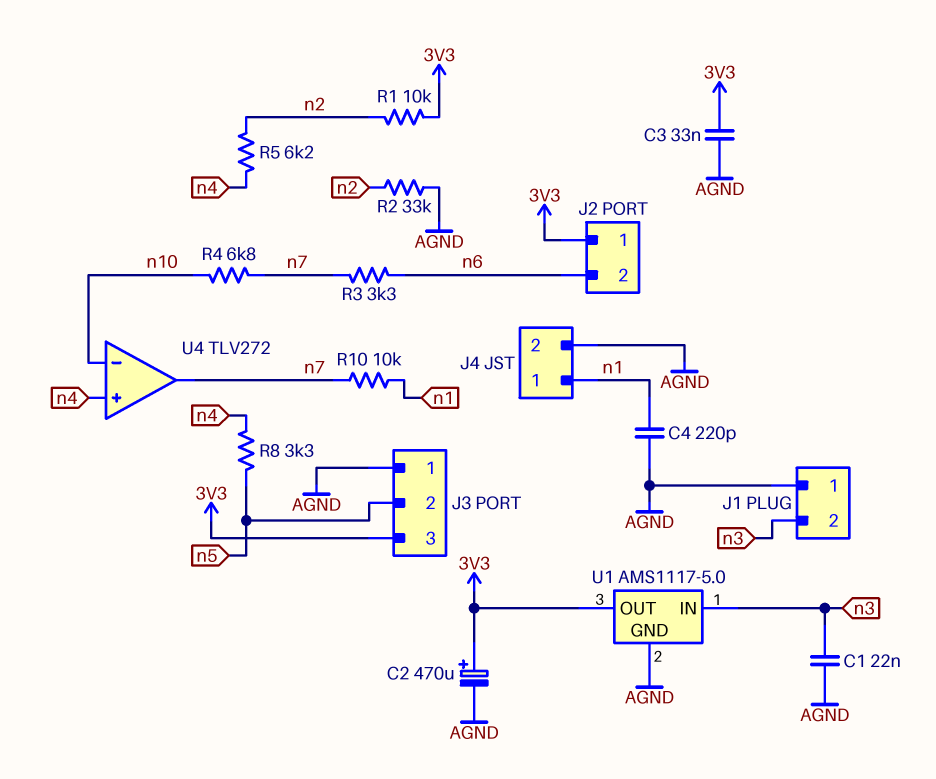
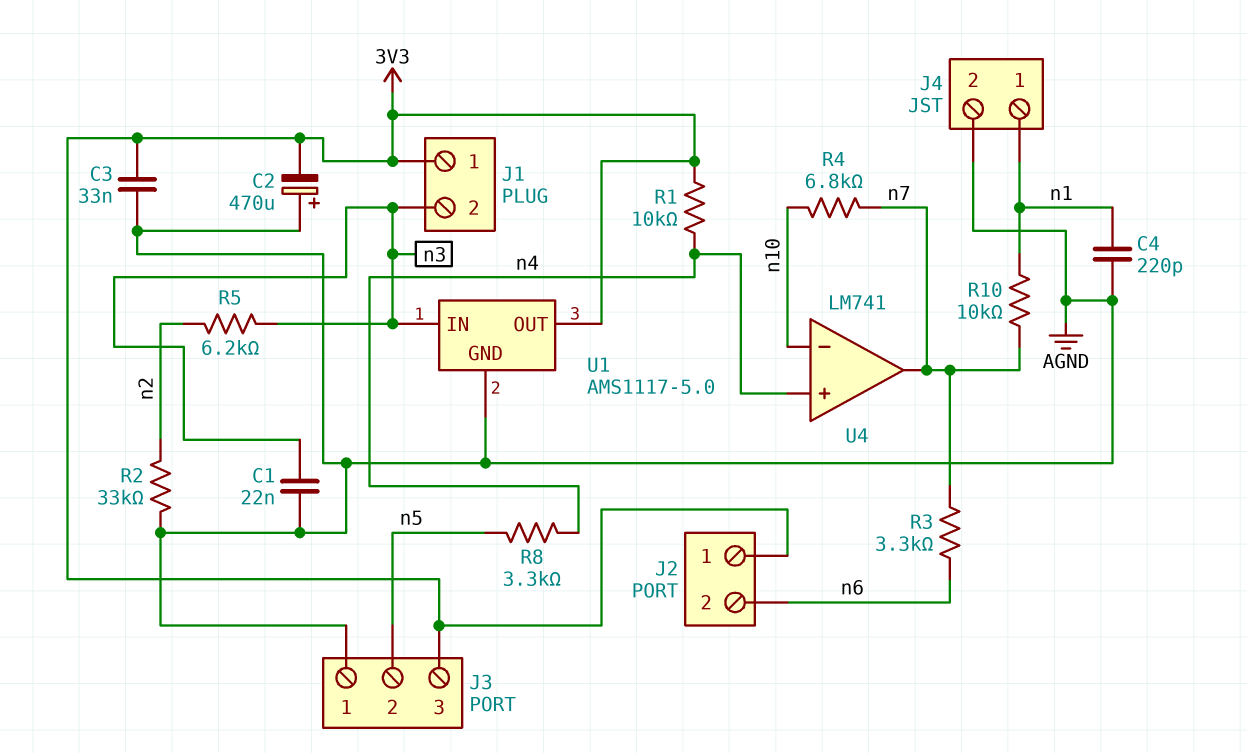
C2: 470uF (plus 3V3, minus AGND) -> 470uF (plus AGND, minus 3V3)
J1 pin 1: AGND -> 3V3
R1: 10k (3V3, n2) -> 10k (3V3, n4)
R5: 6.2k (n2, n4) -> 6.2k (n2, n3)
U4: TLV272 -> LM741

